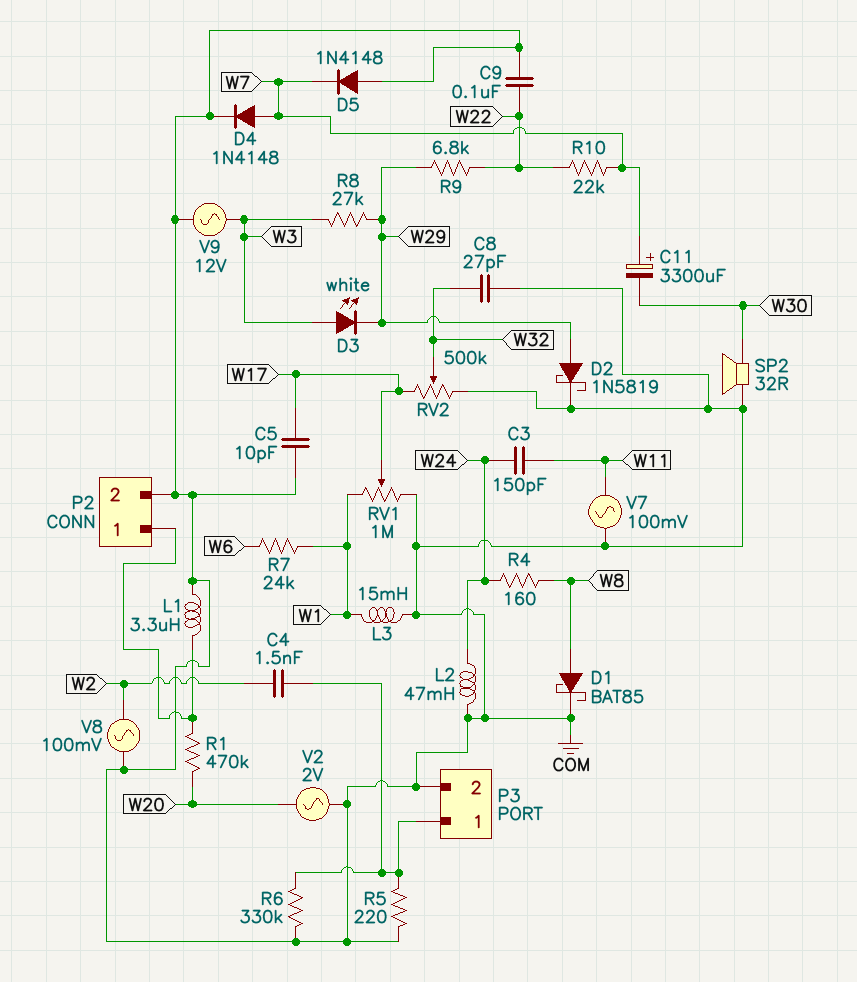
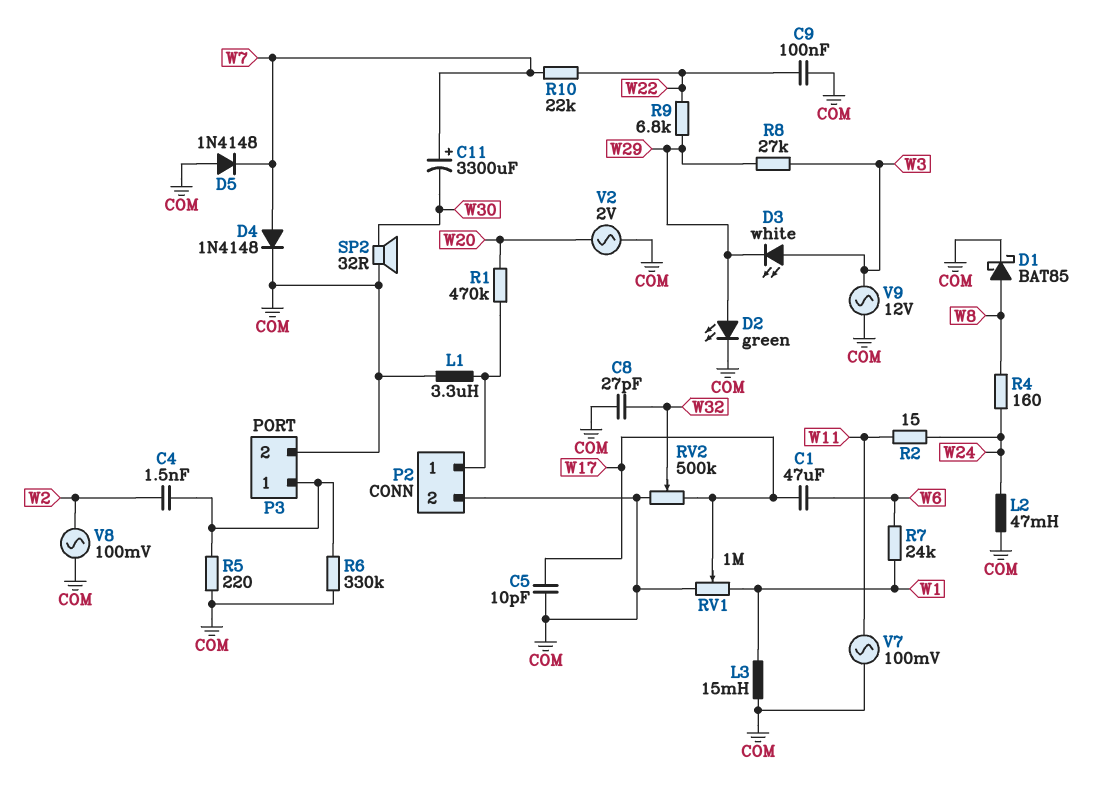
C1: none -> 47uF (W6, W17)
C3: 150pF (W11, W24) -> none
D2: schottky 1N5819 (A W29, K COM) -> LED green (A W29, K COM)
R2: none -> 15 (W11, W24)

